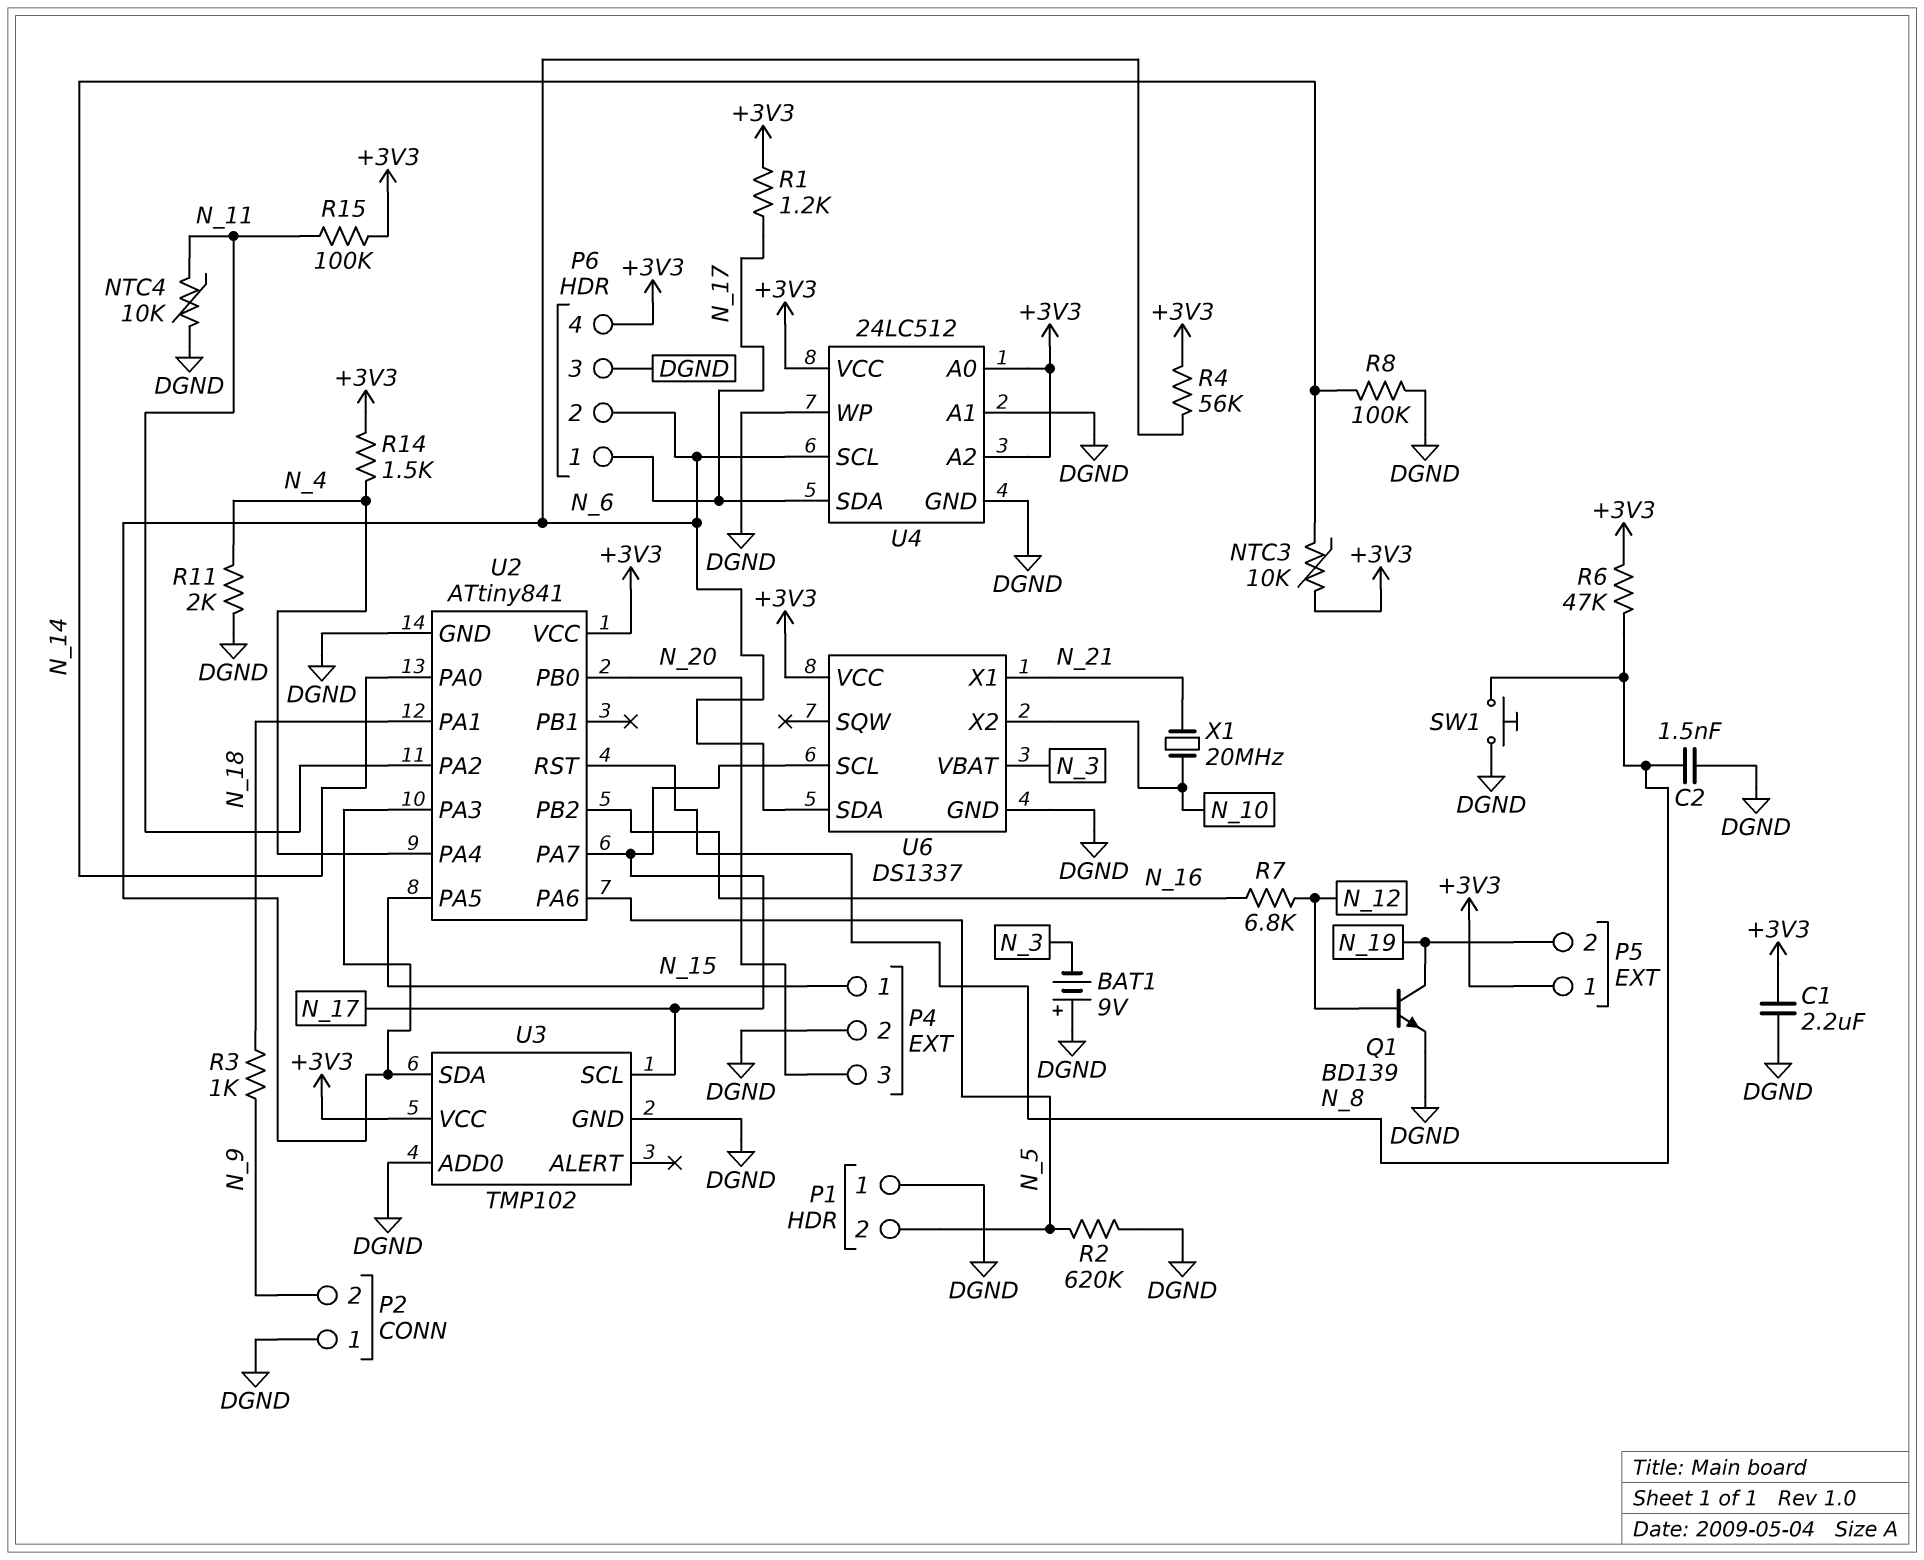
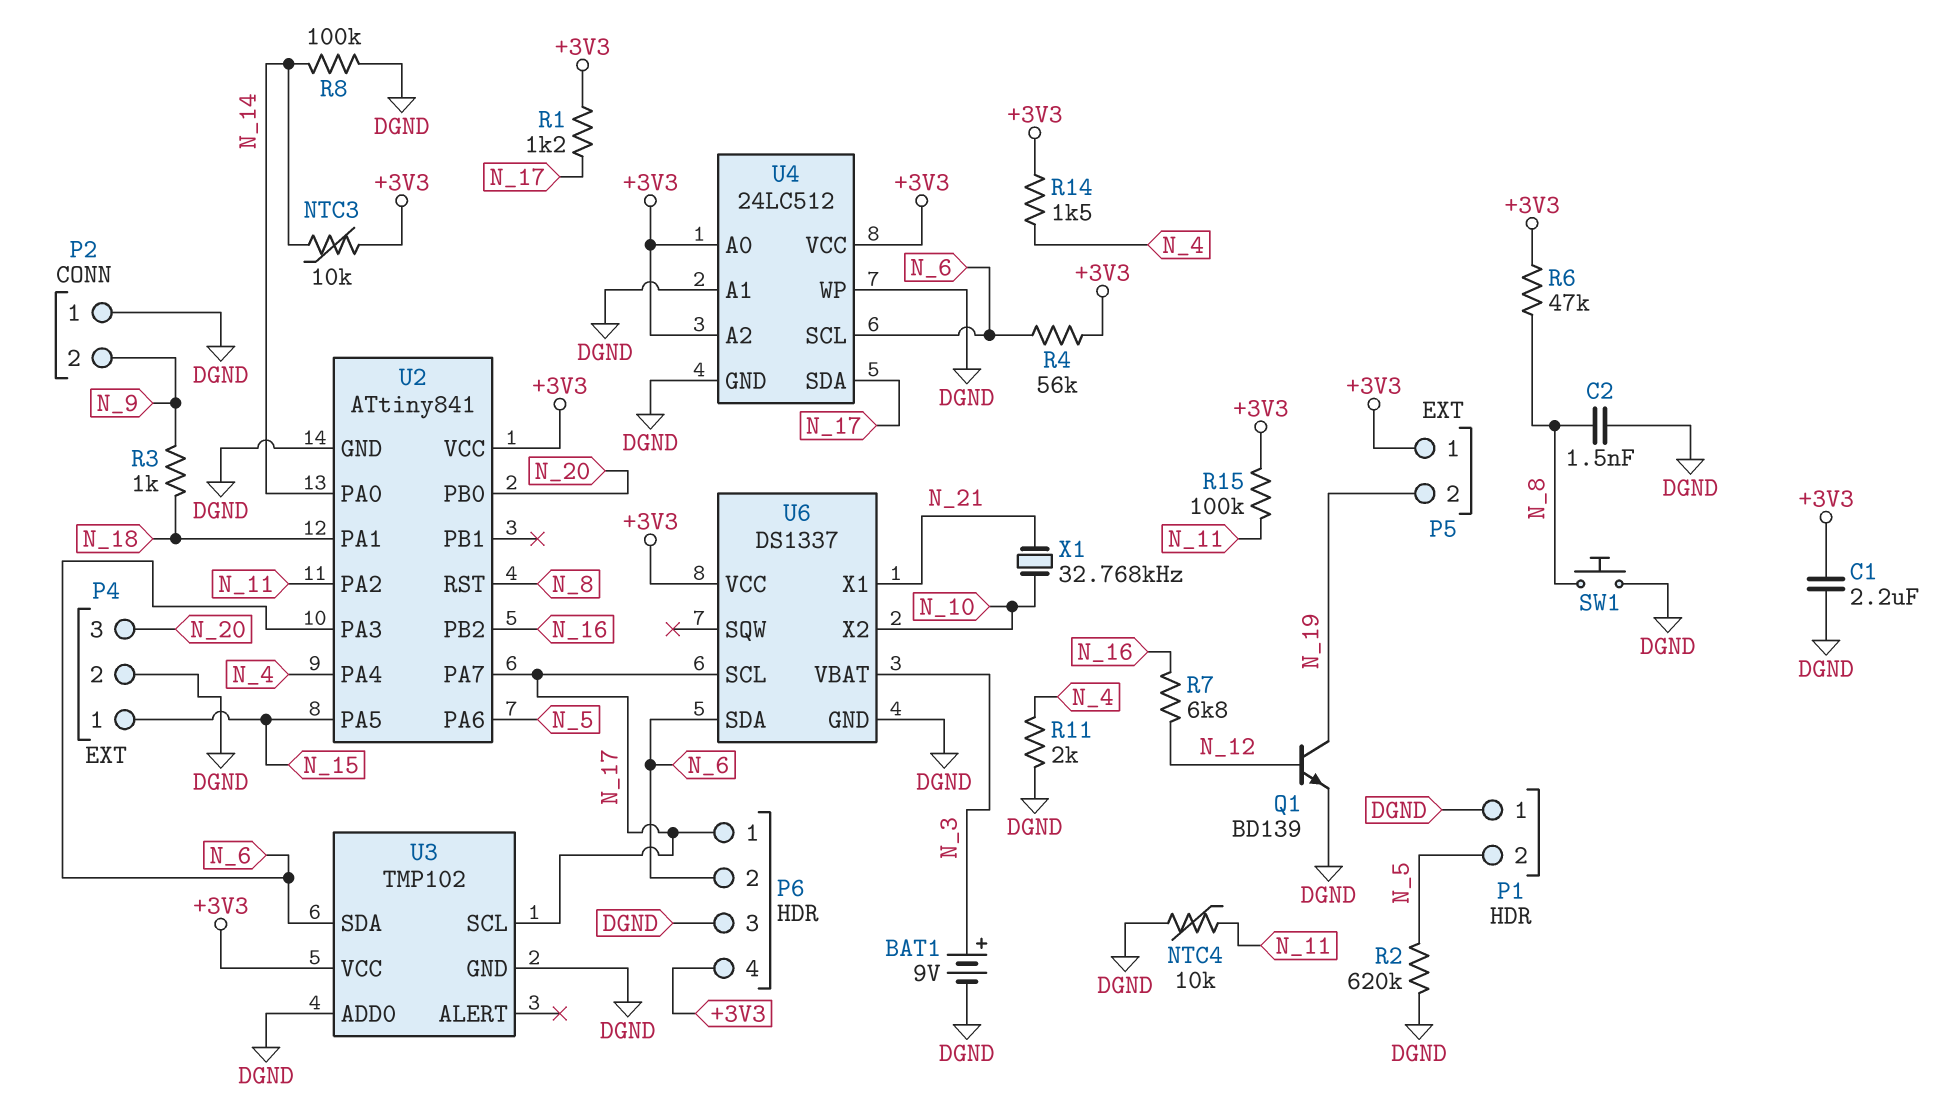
BAT1: 9V (plus DGND, minus N_3) -> 9V (plus N_3, minus DGND)
X1: 20MHz (N_10, N_21) -> 32.768kHz (N_10, N_21)

